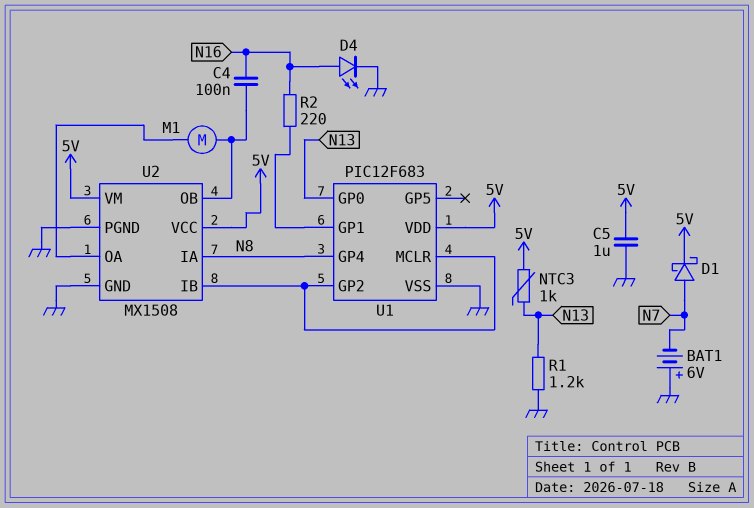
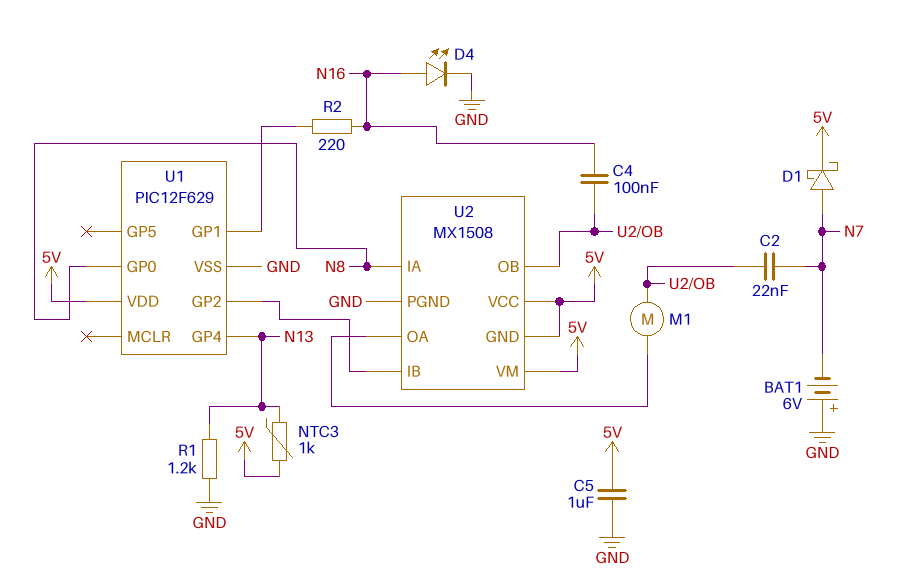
C2: none -> 22nF (N7, U2/OB)
U1: PIC12F683 -> PIC12F629
U1 pin GP0: N13 -> N8
U1 pin GP4: N8 -> N13
U1 pin MCLR: U1/GP2 -> none
U2 pin GND: GND -> 5V

